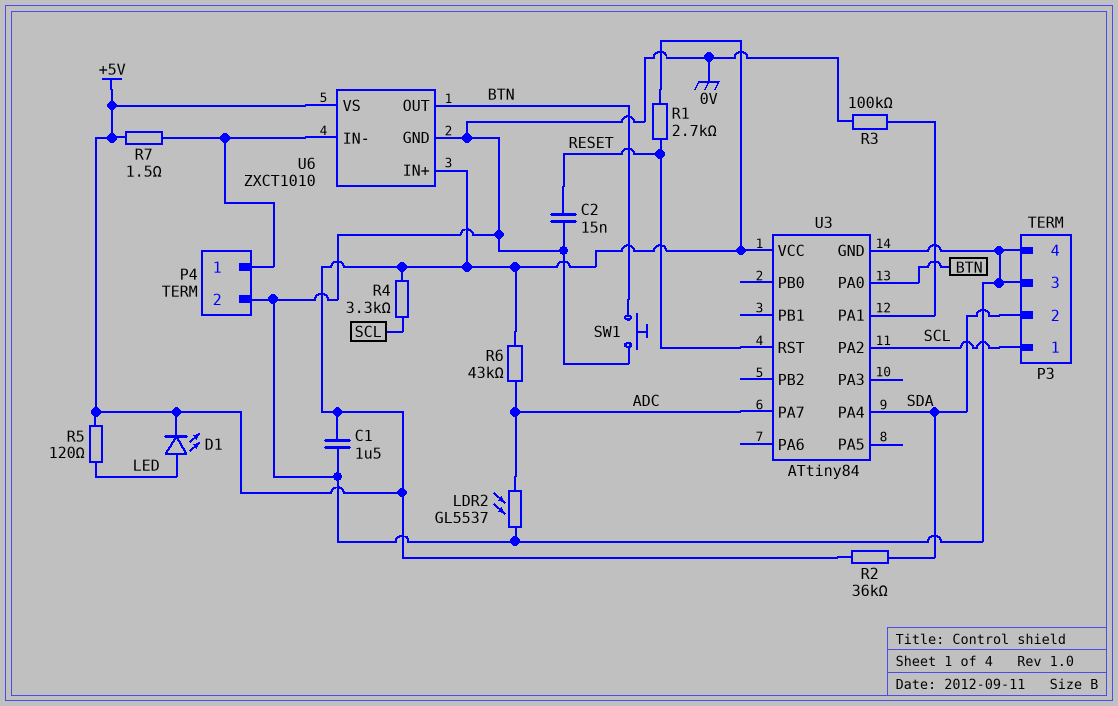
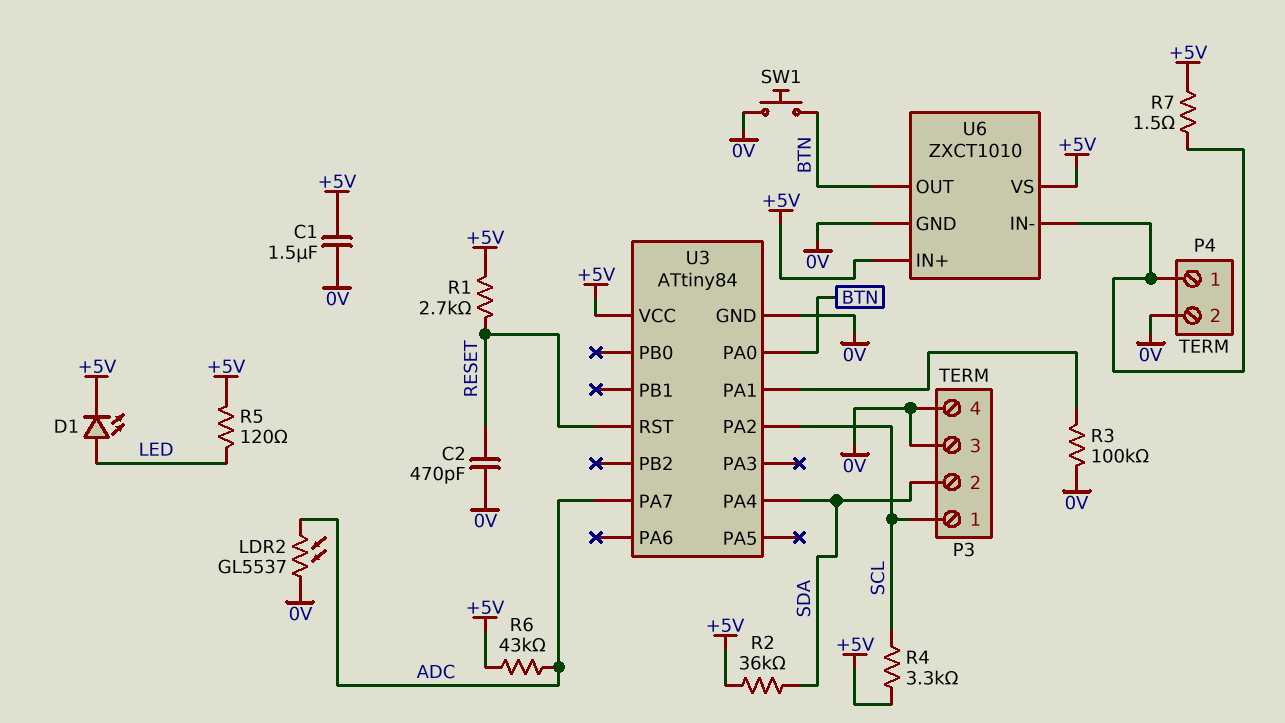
C2: 15nF (0V, RESET) -> 470pF (0V, RESET)

